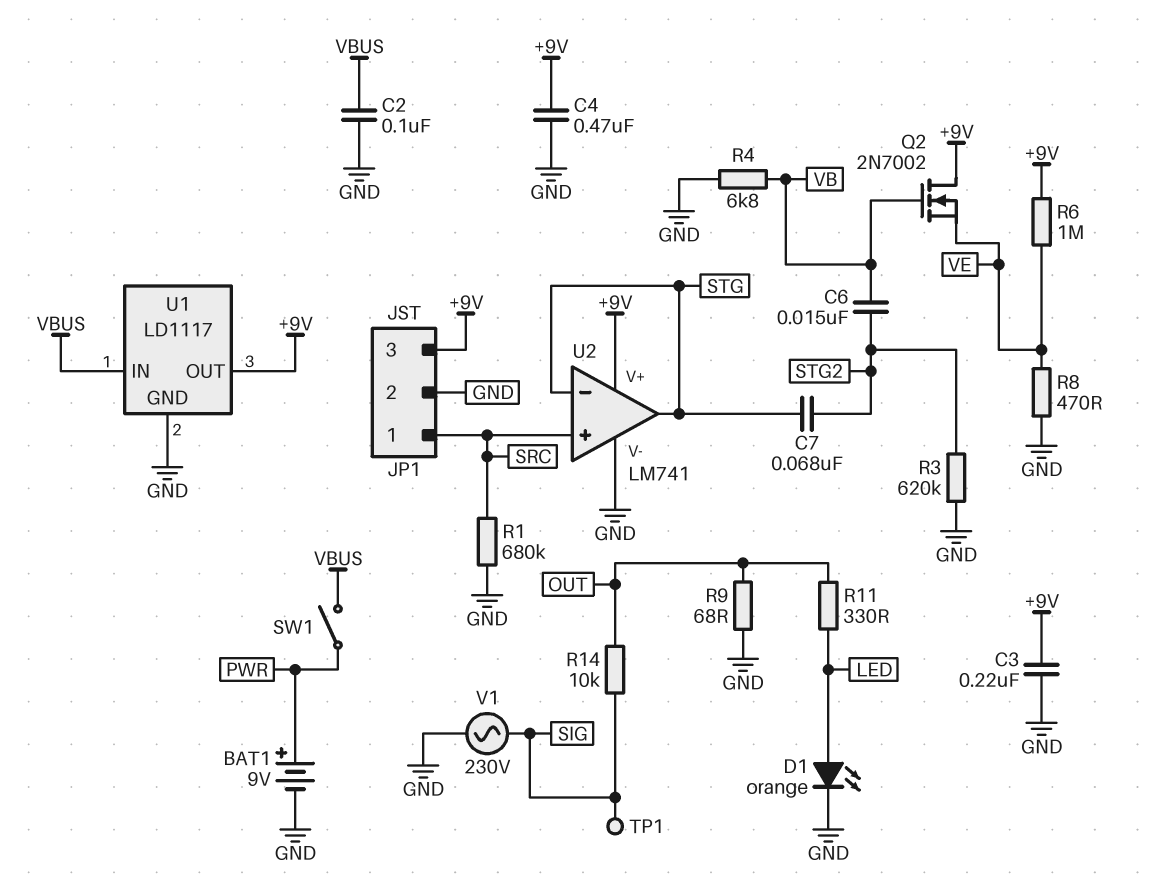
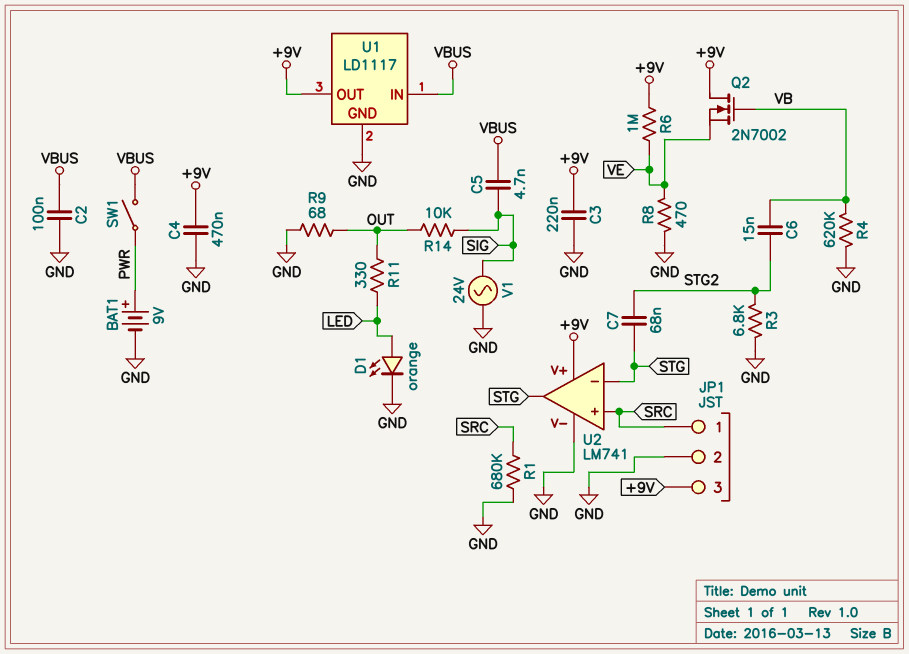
C5: none -> 4.7nF (SIG, VBUS)
R3: 620k (GND, STG2) -> 6.8k (GND, STG2)
R4: 6.8k (GND, VB) -> 620k (GND, VB)
TP1: test point (SIG) -> none
V1: AC 230V (GND, SIG) -> AC 24V (GND, SIG)

